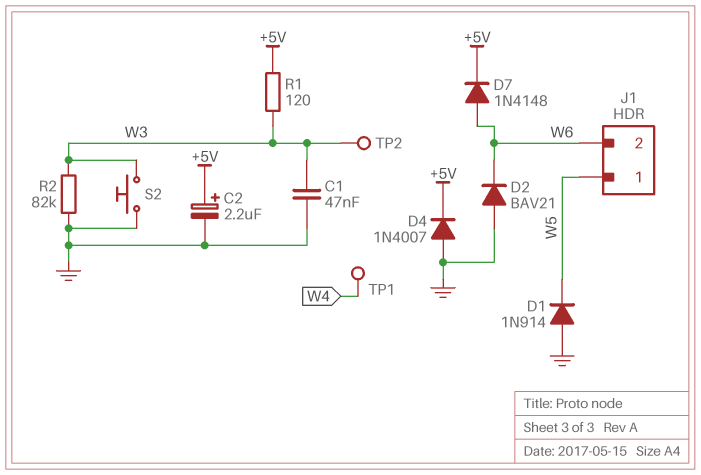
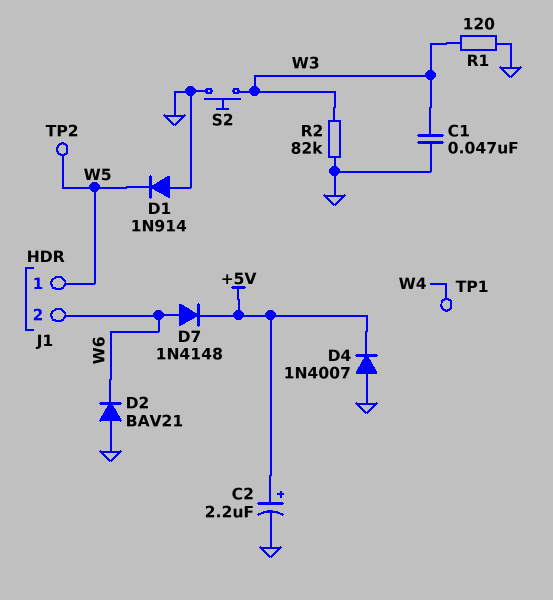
R1: 120 (+5V, W3) -> 120 (GND, W3)
TP2: test point (W3) -> test point (W5)

